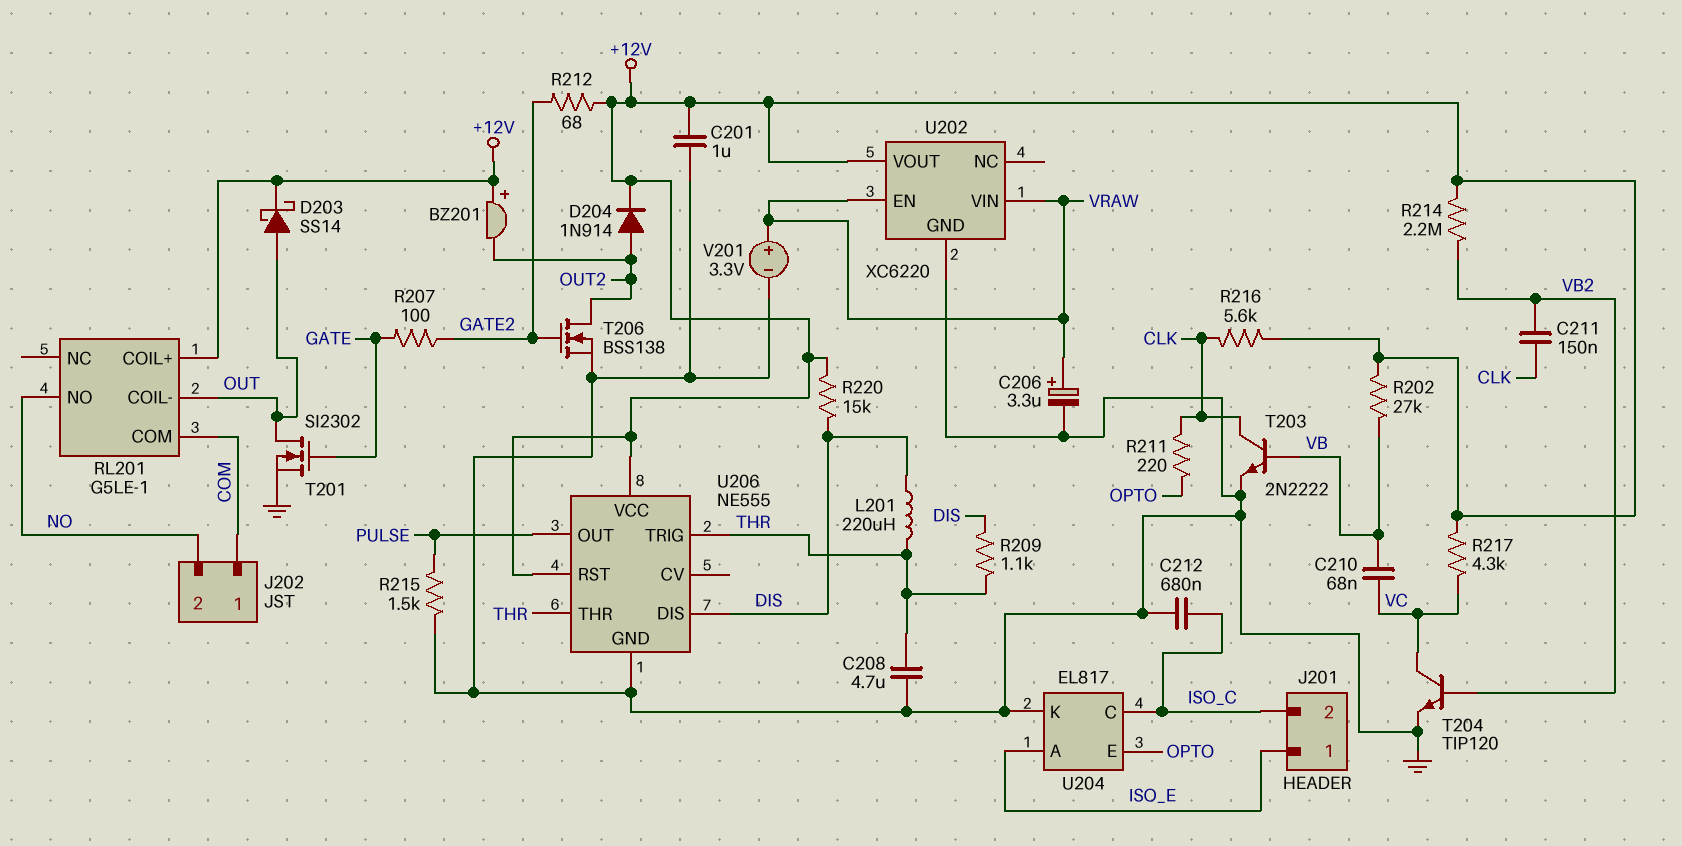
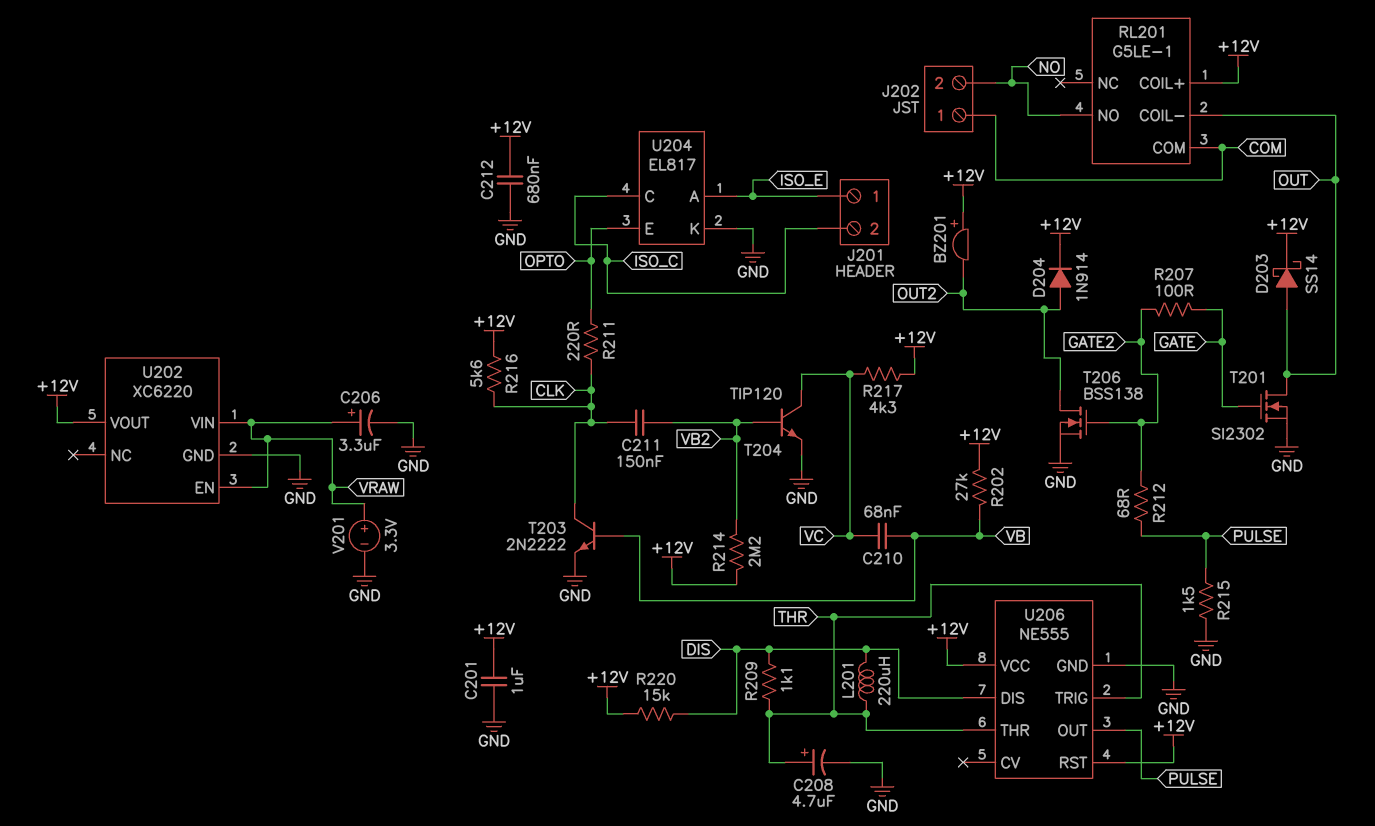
C208: 4.7uF (GND, THR) -> 4.7uF (plus THR, minus GND)
C212: 680nF (GND, ISO_C) -> 680nF (+12V, GND)
R212: 68 (+12V, GATE2) -> 68 (GATE2, PULSE)

